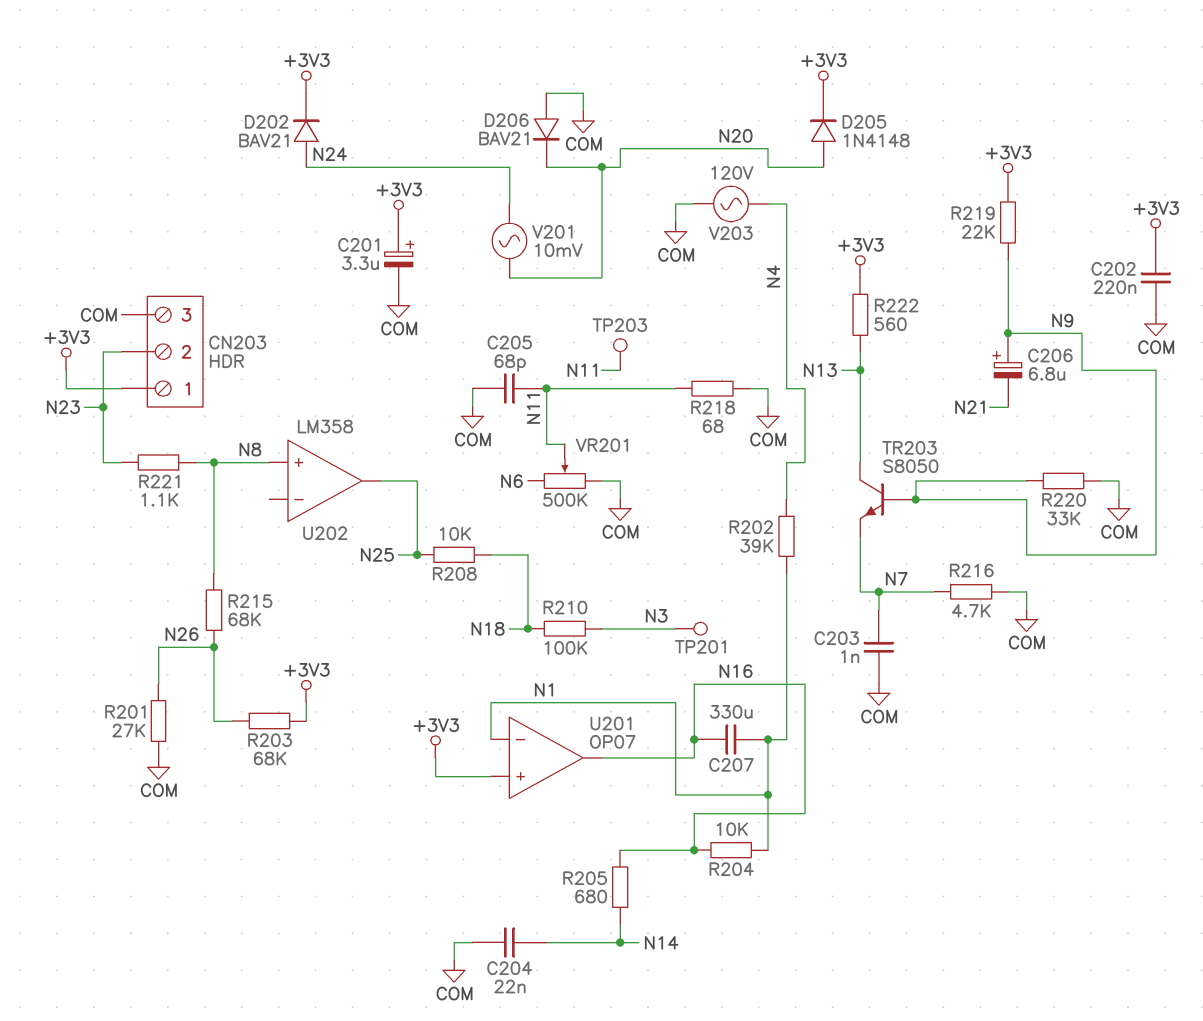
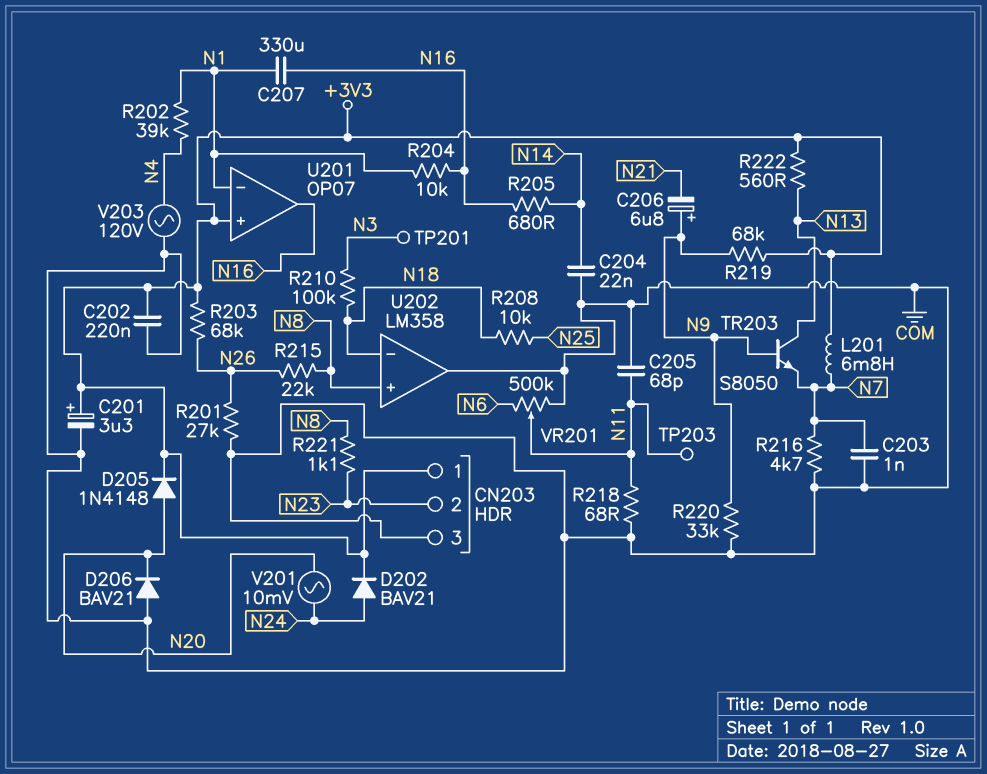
L201: none -> 6.8mH (+3V3, N7)
R215: 68k (N8, N26) -> 22k (N8, N26)
R219: 22k (+3V3, N9) -> 68k (+3V3, N9)
U202 pin in-: none -> N18
U202 pin out: N25 -> COM

